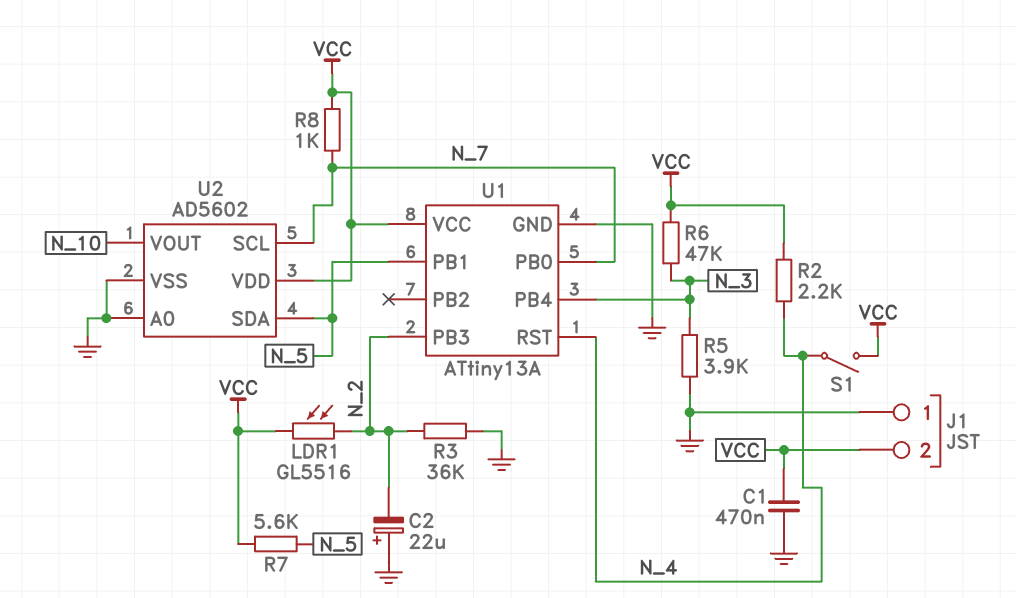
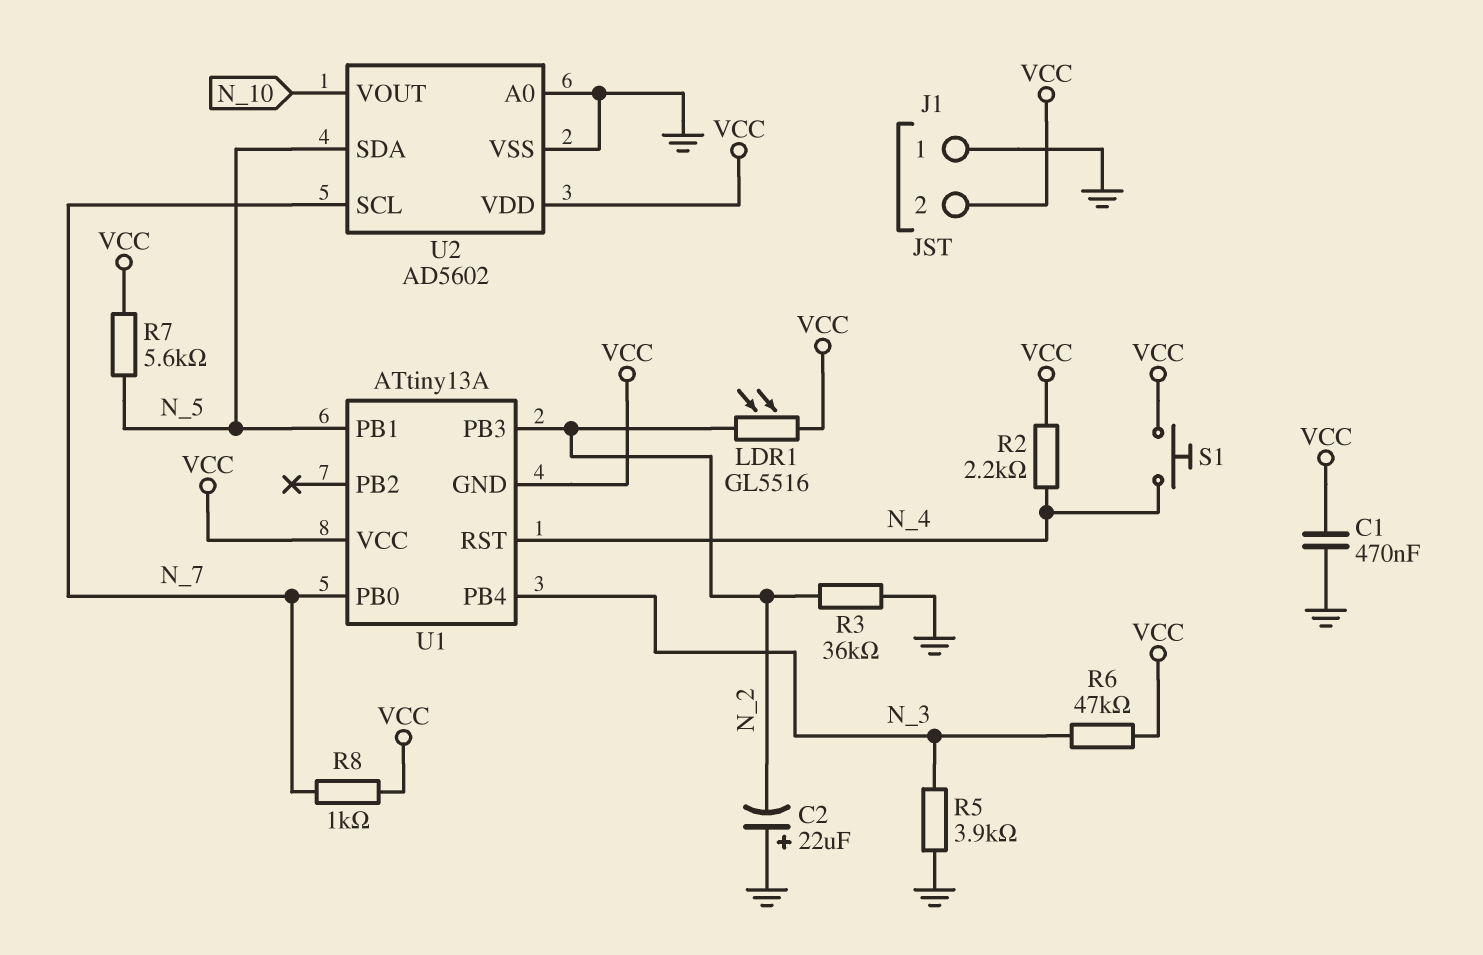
S1: switch (N_4, VCC) -> button (N_4, VCC)
U1 pin GND: GND -> VCC

